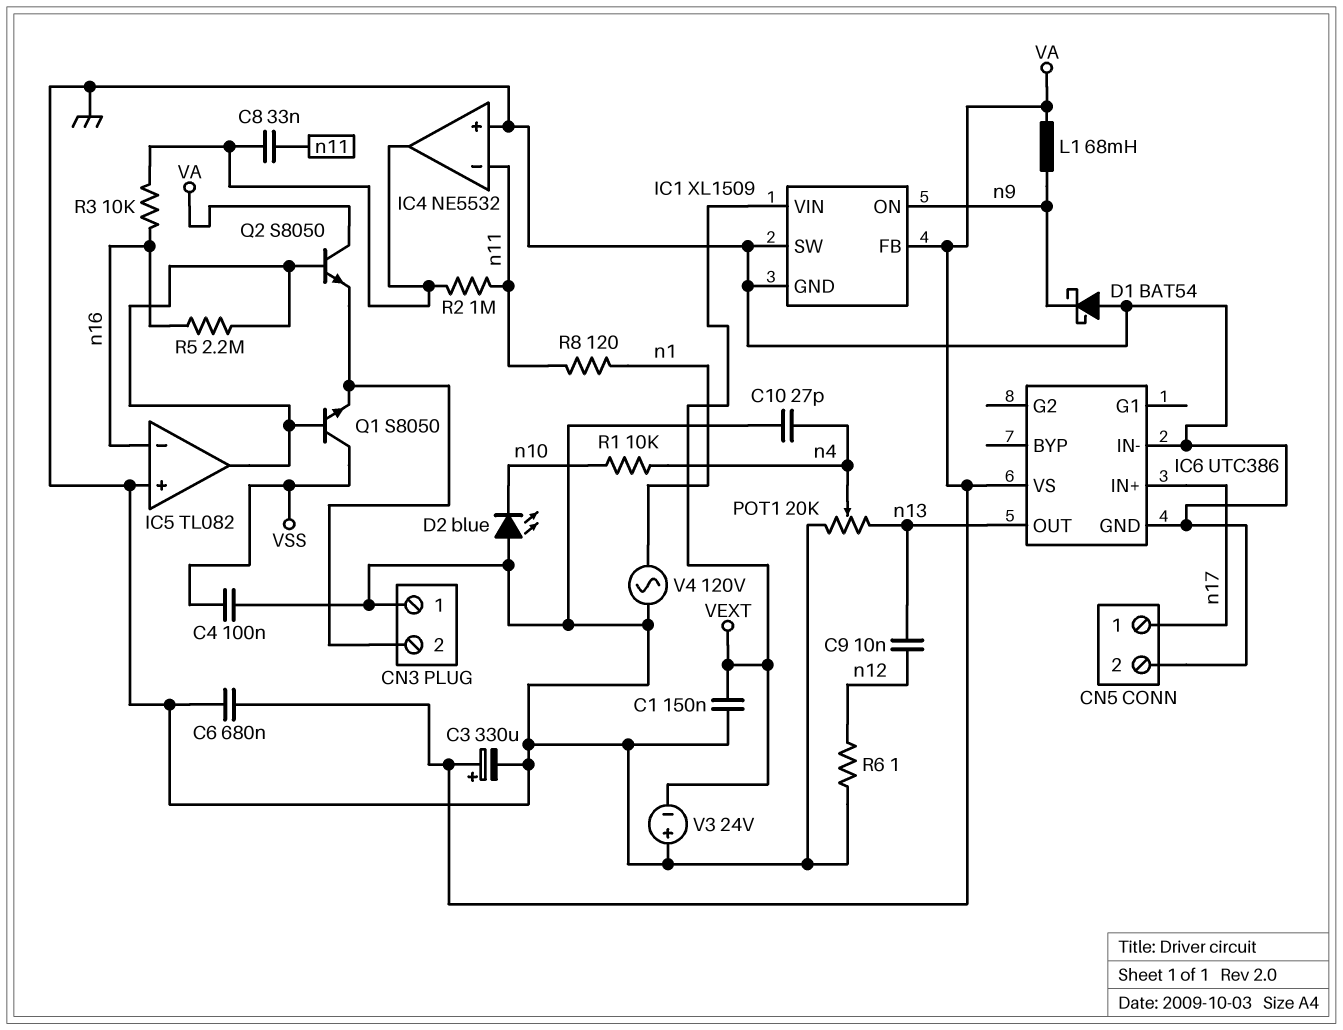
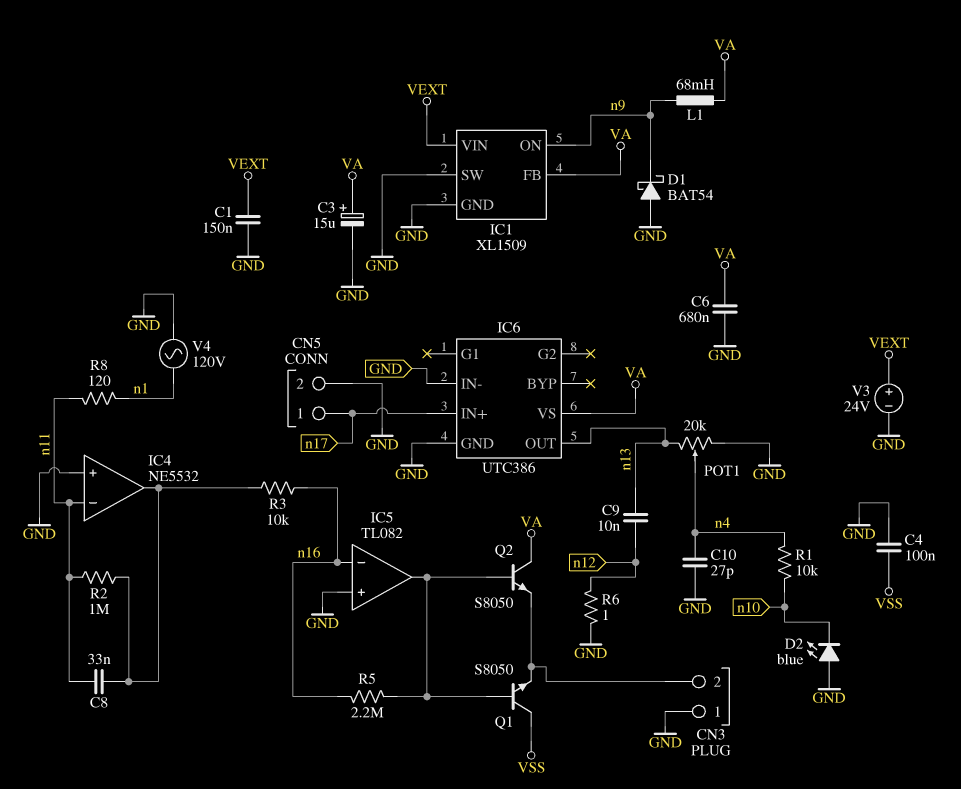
C3: 330uF (plus VA, minus GND) -> 15uF (plus VA, minus GND)
V3: 24V (plus GND, minus VEXT) -> 24V (plus VEXT, minus GND)

